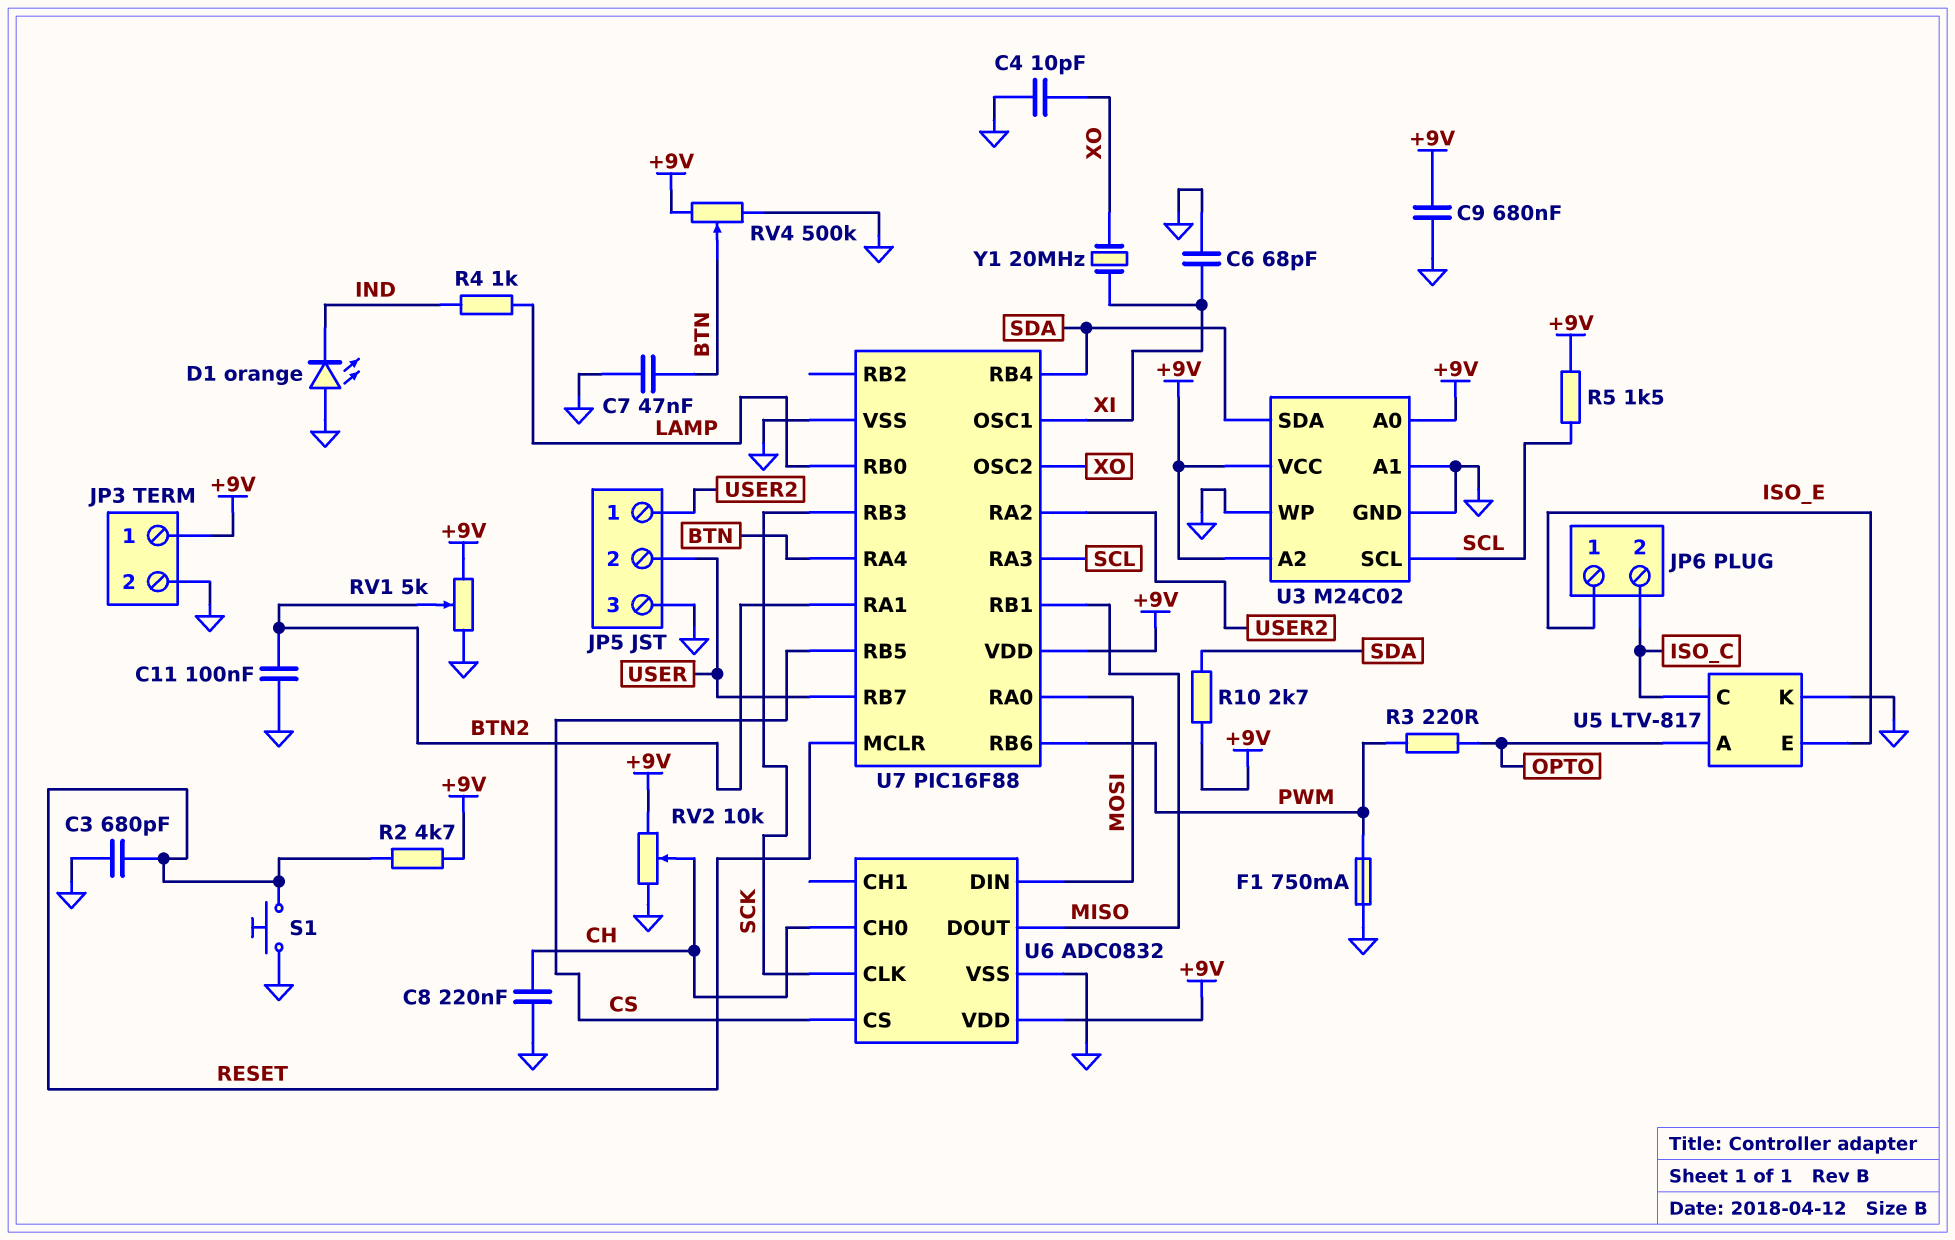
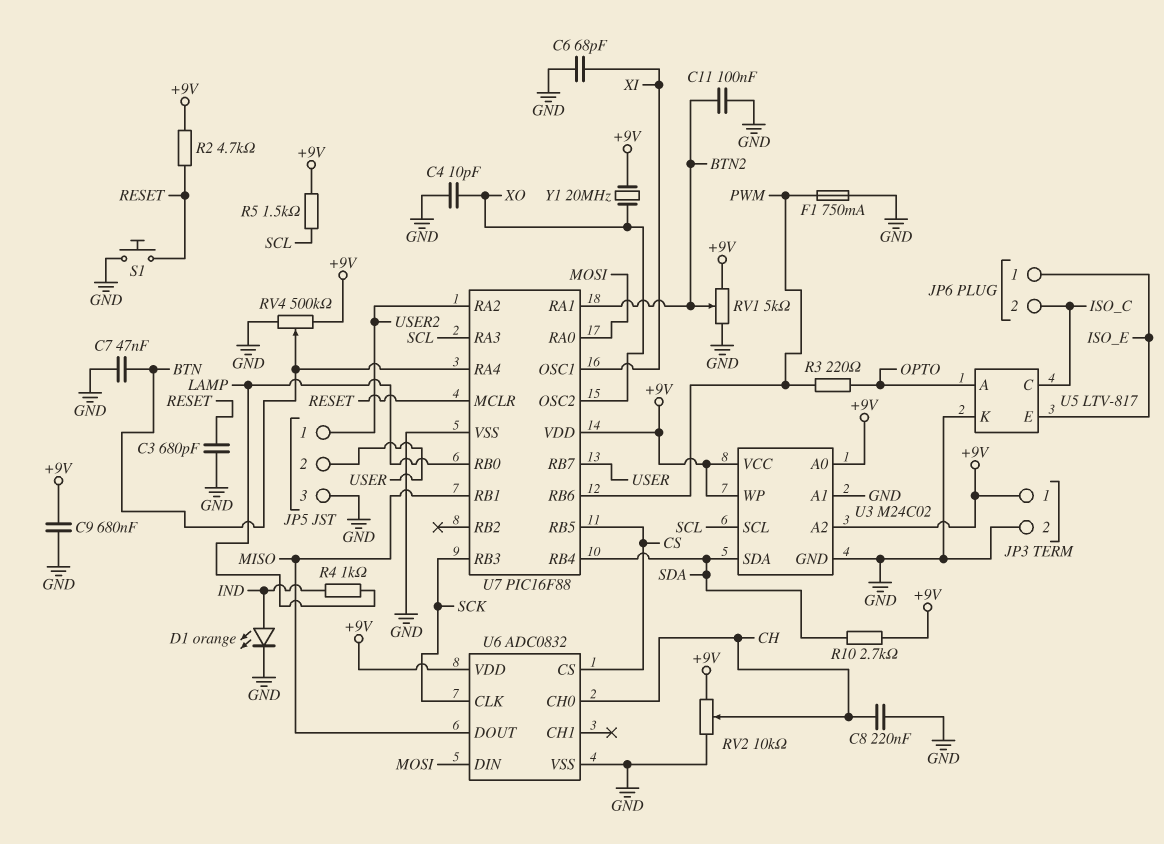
D1: LED orange (A GND, K IND) -> LED orange (A IND, K GND)
U3 pin WP: GND -> +9V
Y1: 20MHz (XI, XO) -> 20MHz (+9V, XO)

